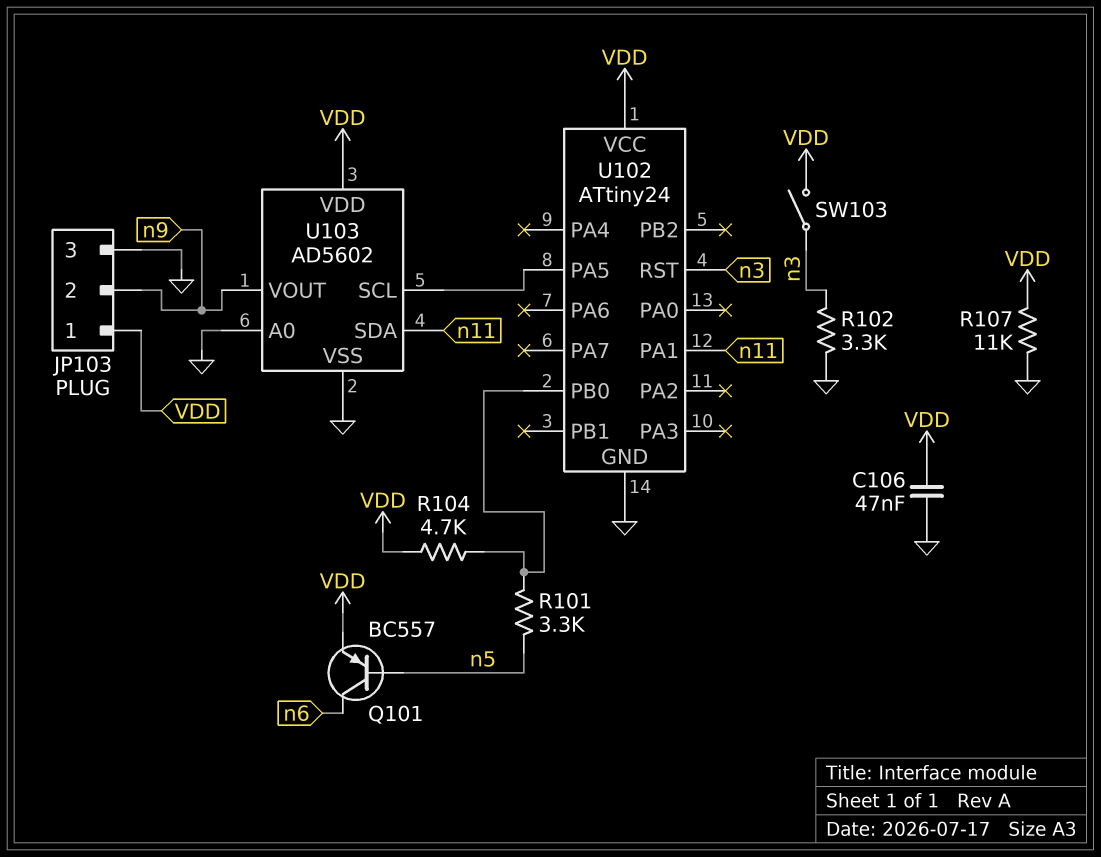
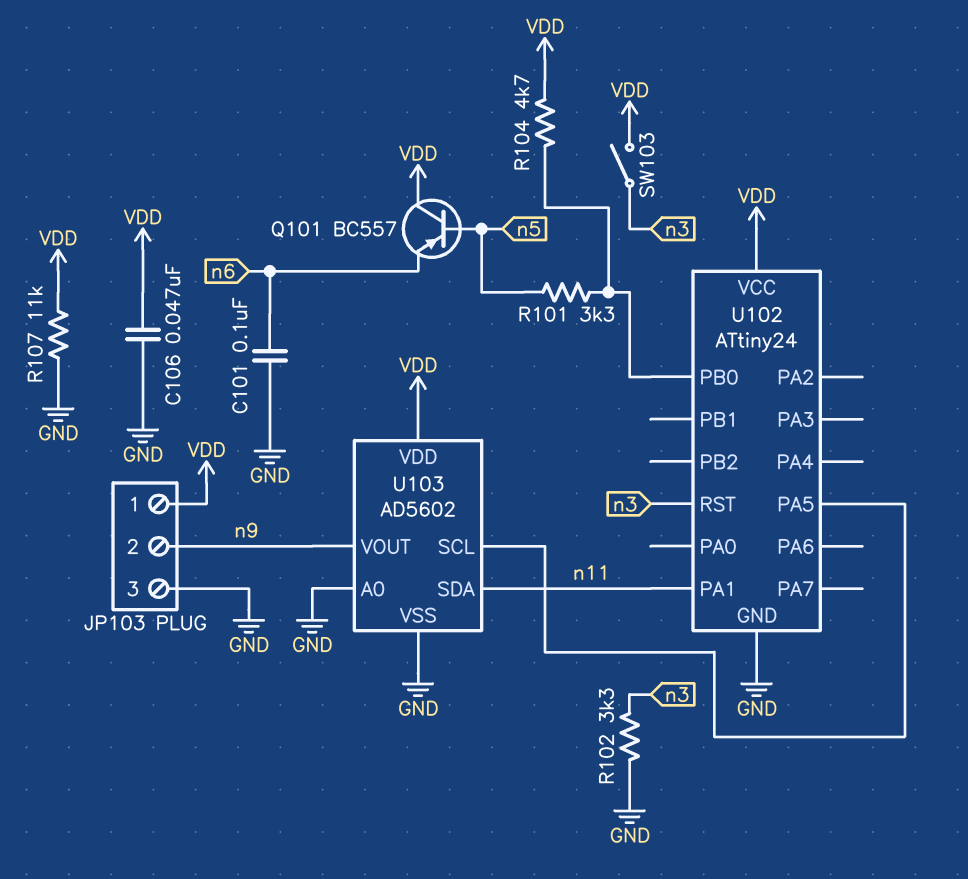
C101: none -> 100nF (GND, n6)
Q101: PNP BC557 (B n5, C n6, E VDD) -> PNP BC557 (B n5, C VDD, E n6)

